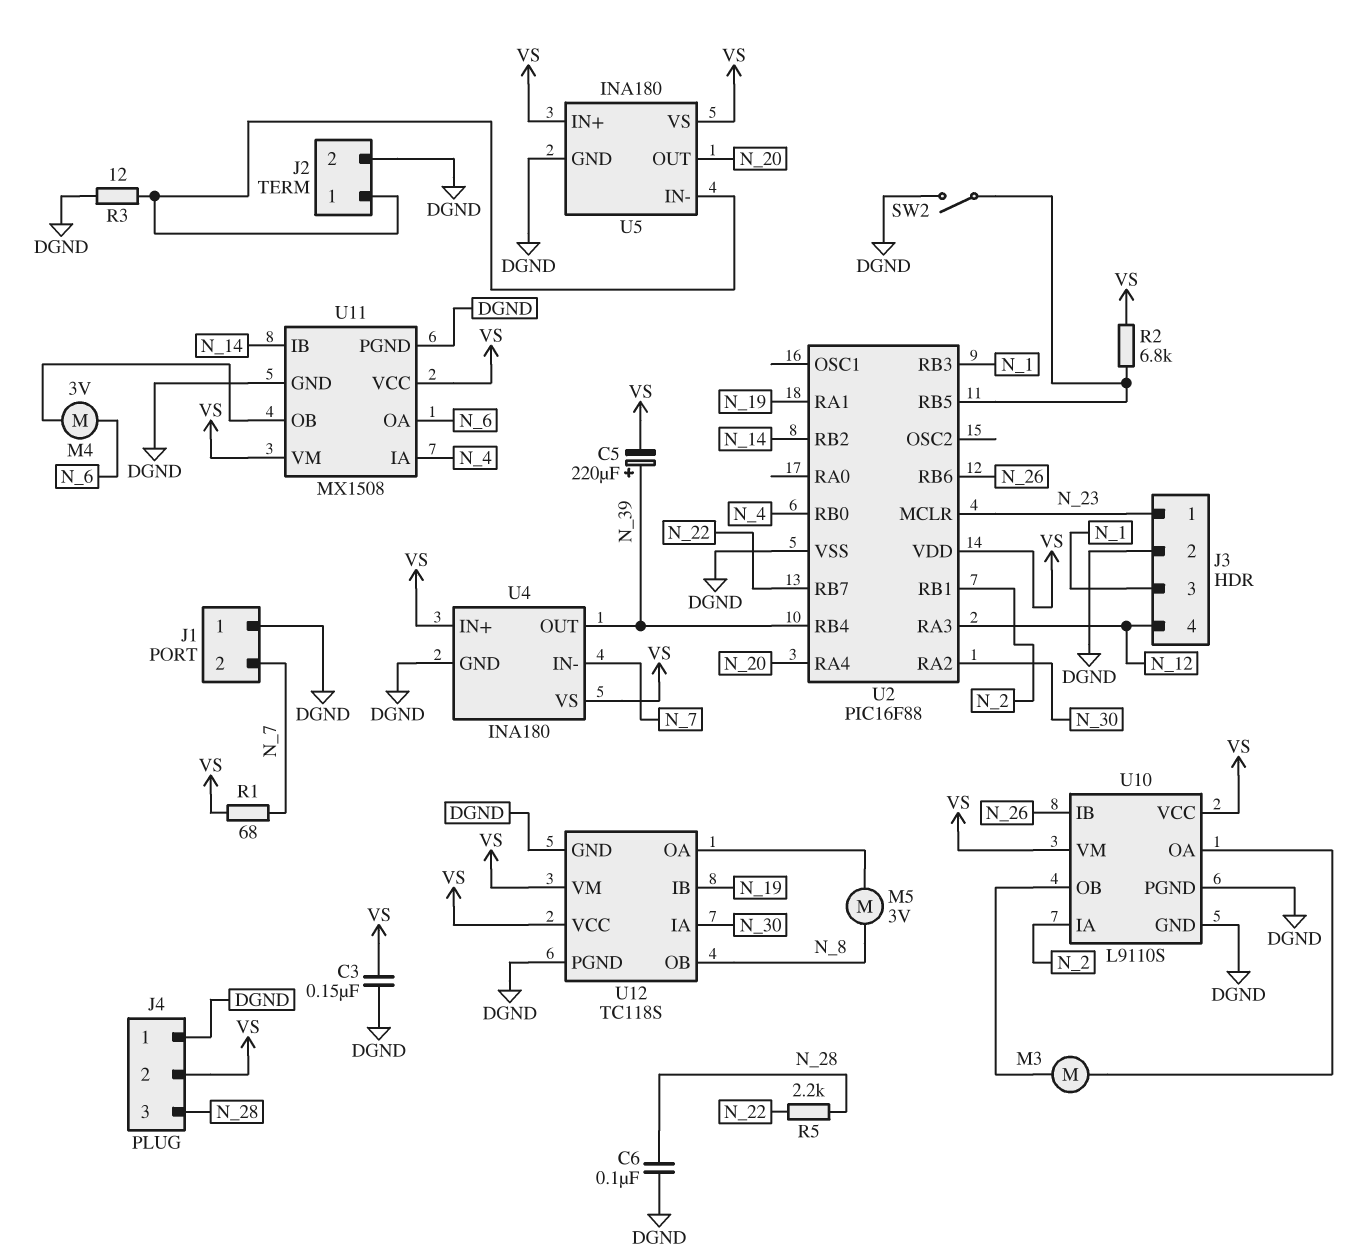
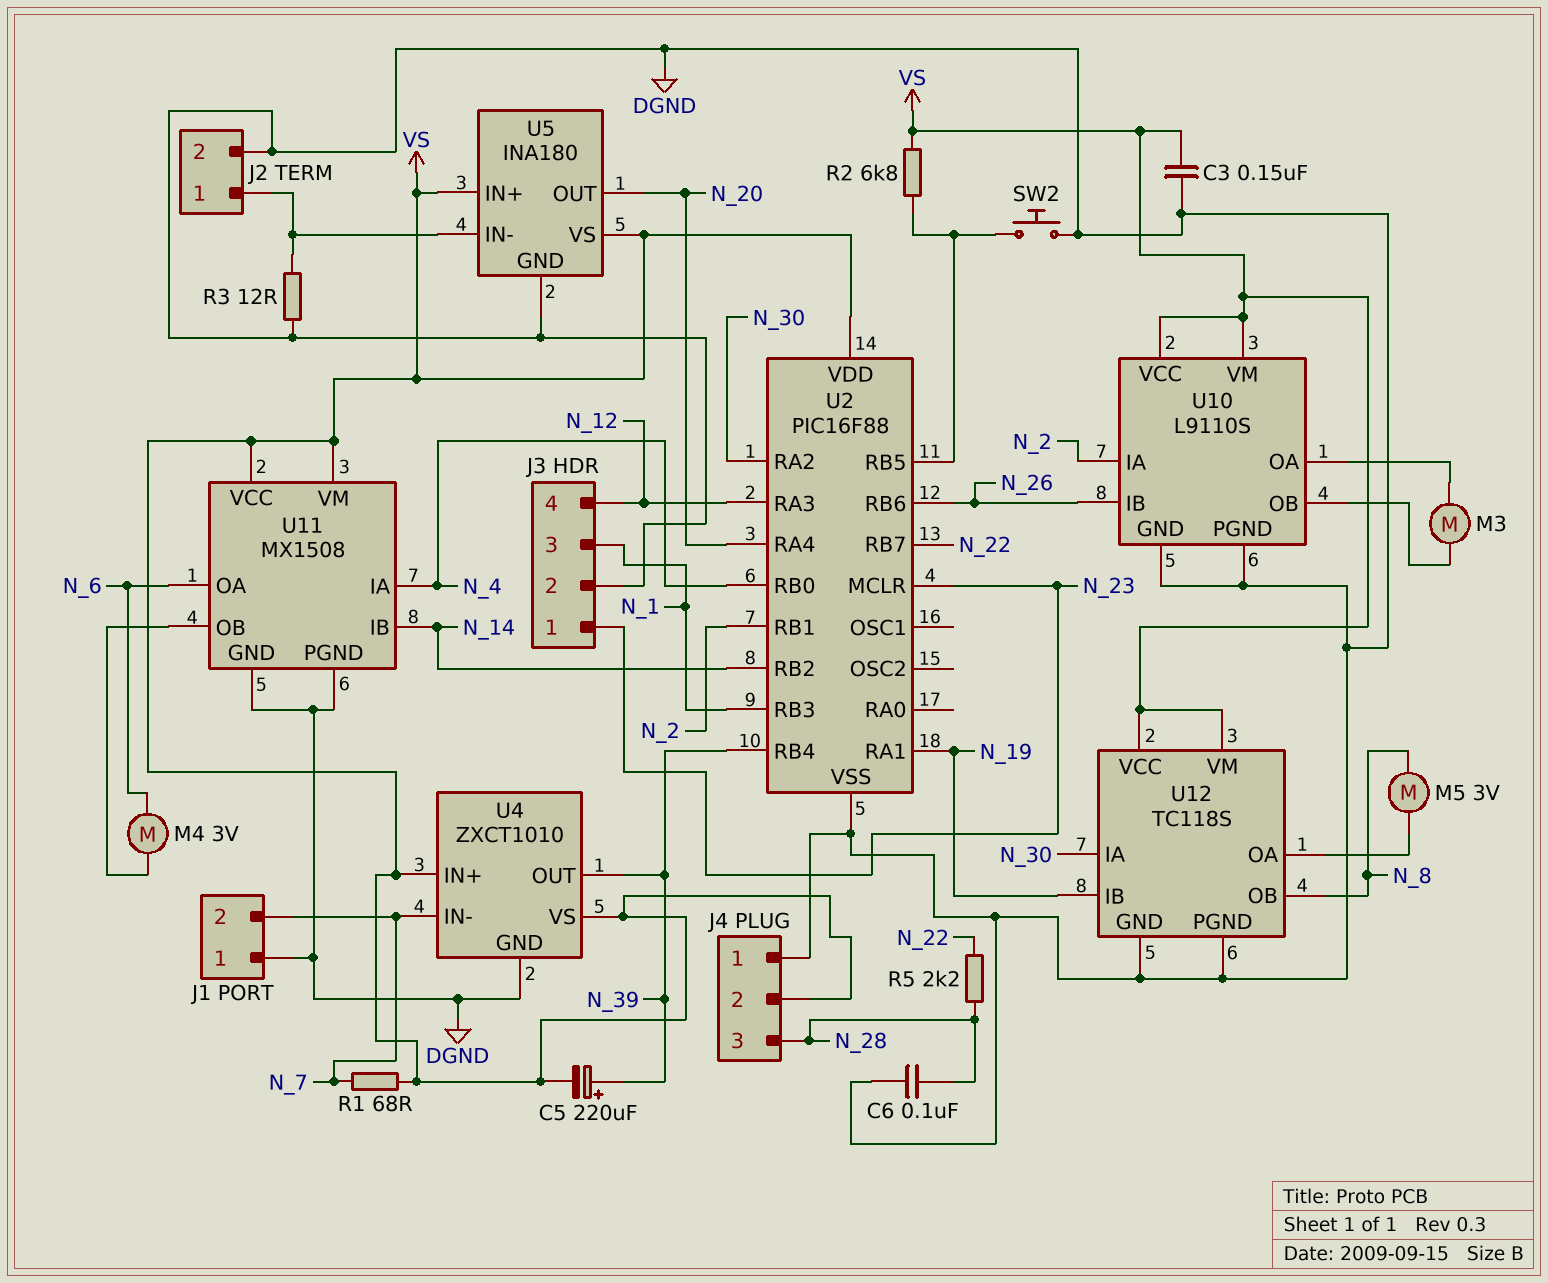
SW2: switch (DGND, U2/RB5) -> button (DGND, U2/RB5)
U4: INA180 -> ZXCT1010

